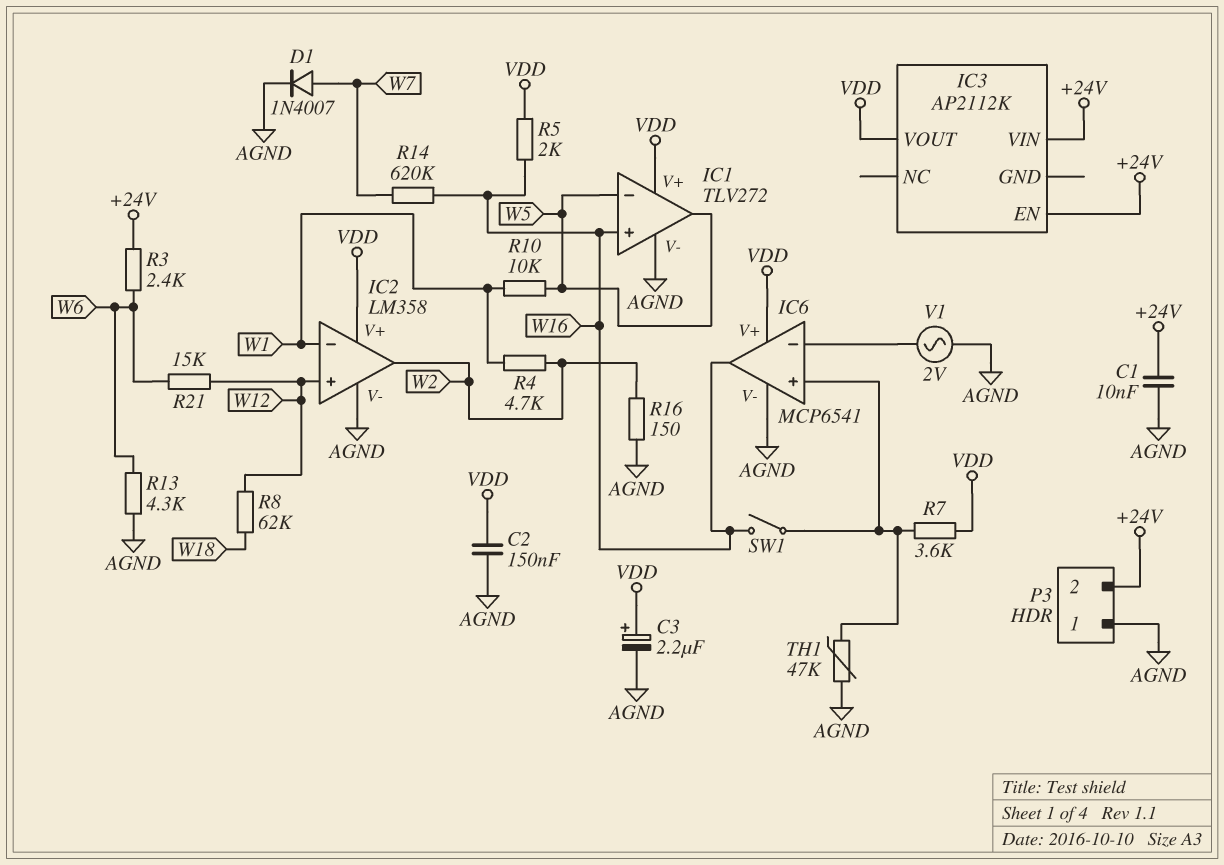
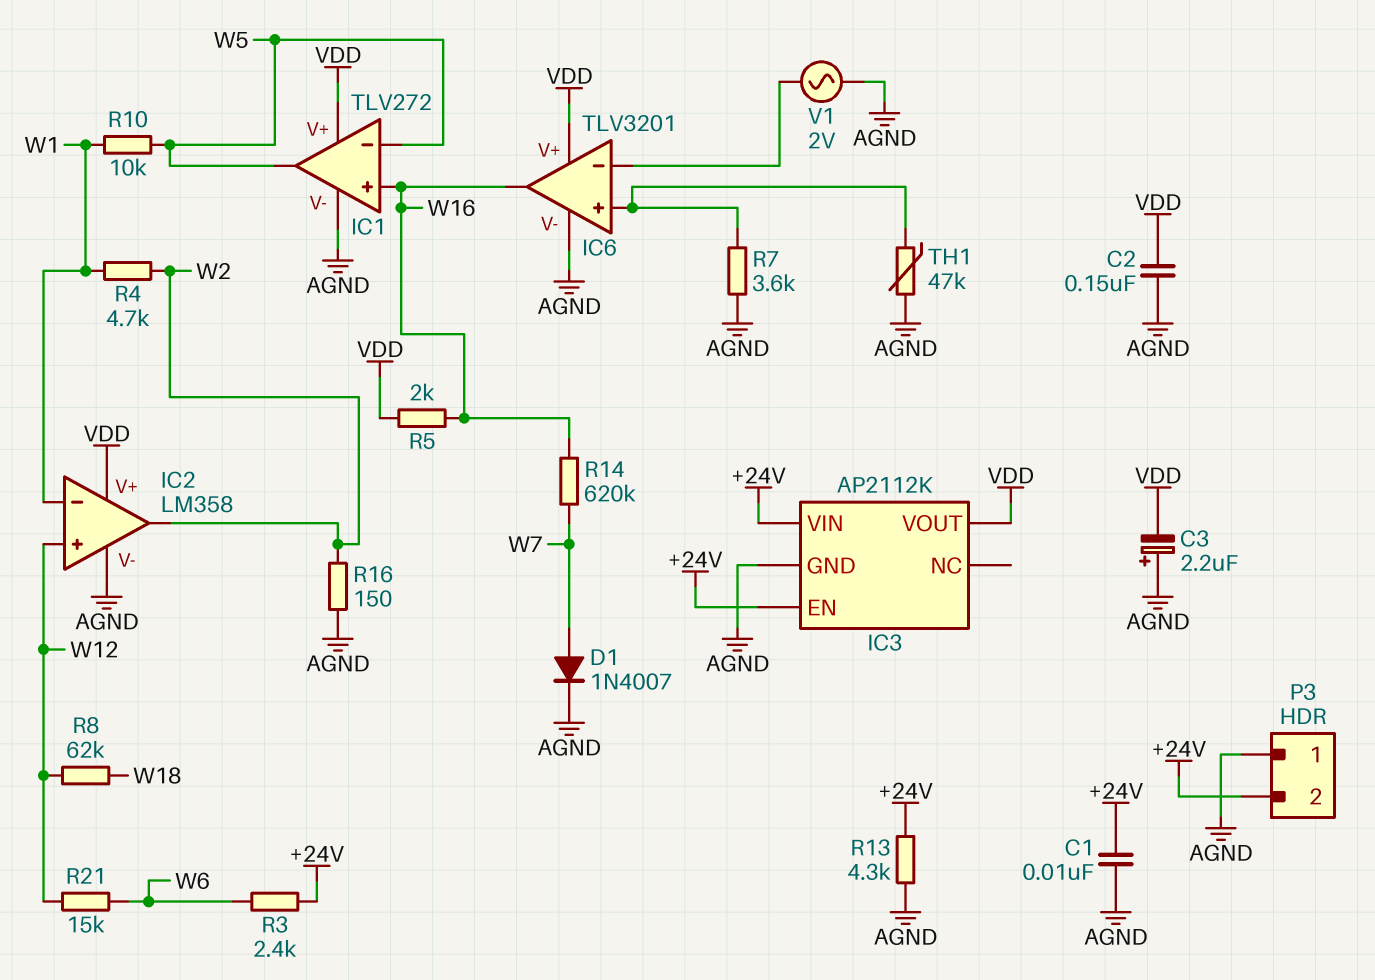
C3: 2.2uF (plus VDD, minus AGND) -> 2.2uF (plus AGND, minus VDD)
IC3 pin GND: none -> AGND
IC6: MCP6541 -> TLV3201
R7: 3.6k (IC6/in+, VDD) -> 3.6k (AGND, IC6/in+)
R13: 4.3k (AGND, W6) -> 4.3k (+24V, AGND)
SW1: switch (IC6/in+, W16) -> none

